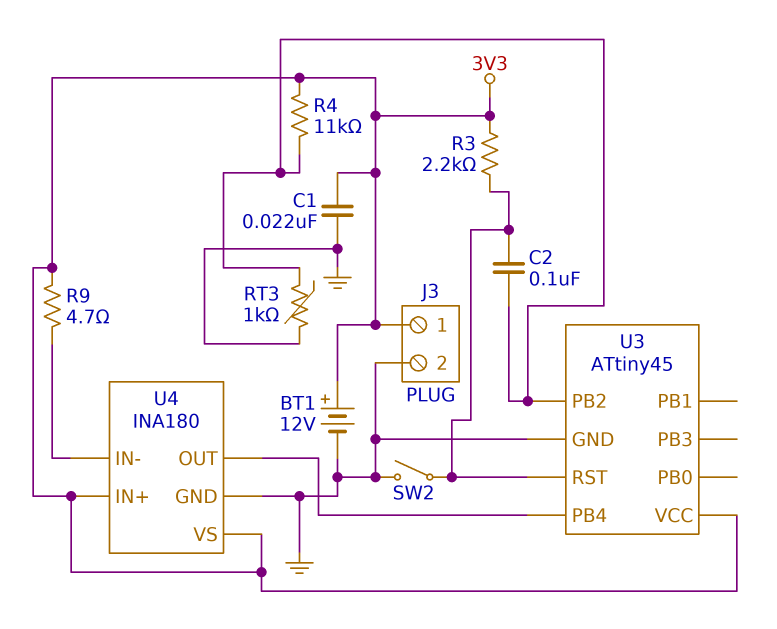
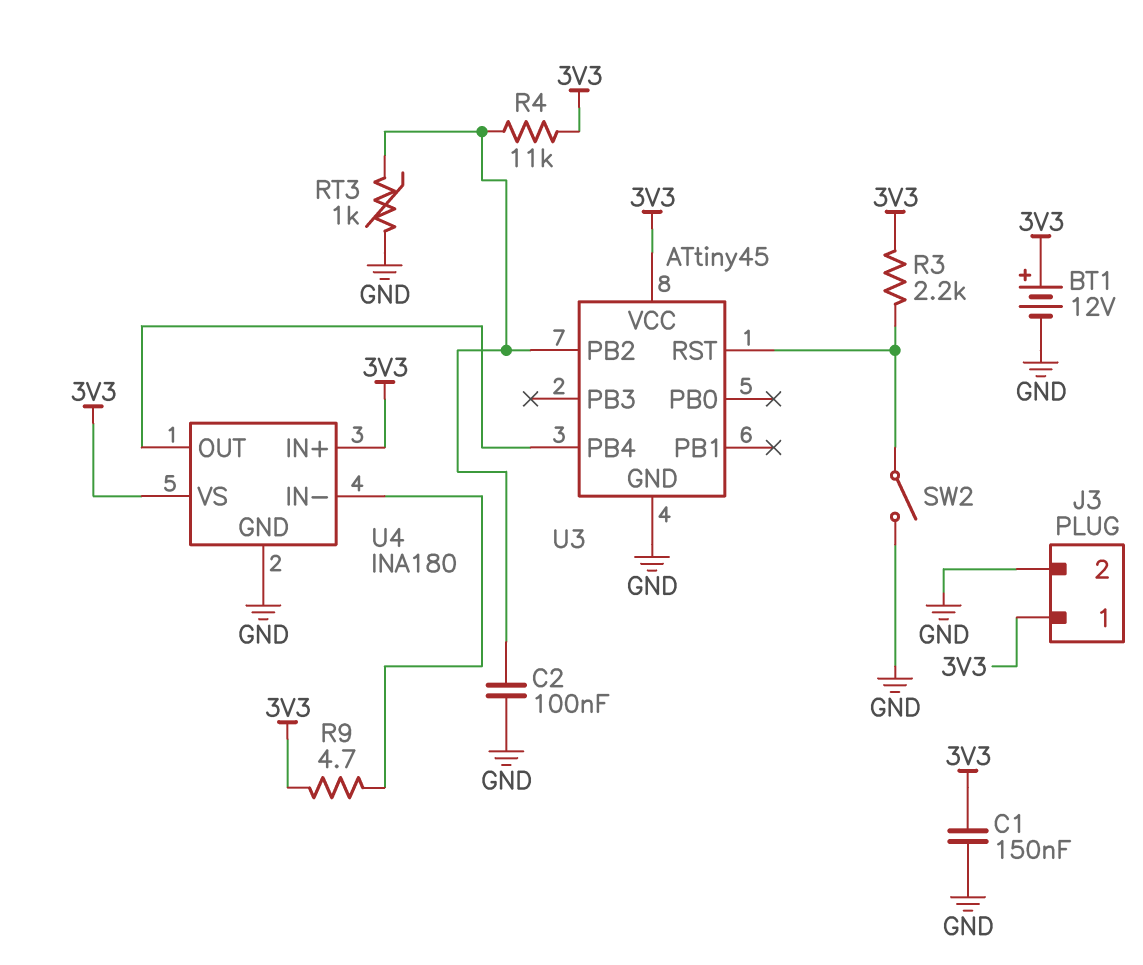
C1: 22nF (3V3, GND) -> 150nF (3V3, GND)
C2: 100nF (U3/PB2, U3/RST) -> 100nF (GND, U3/PB2)

